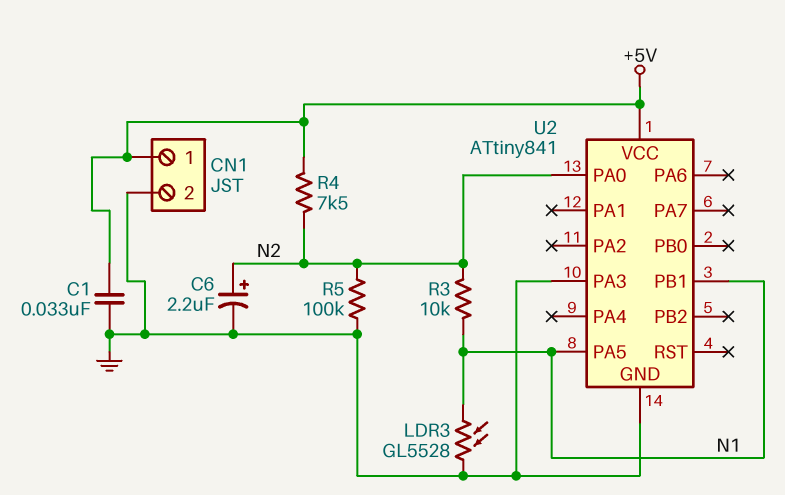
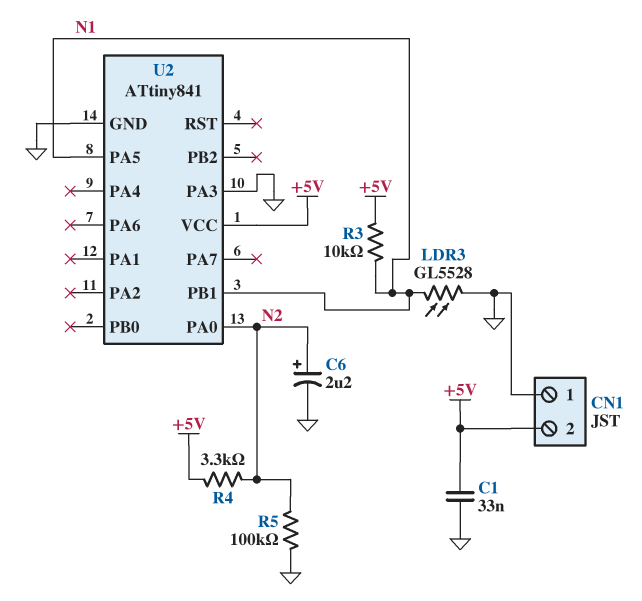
CN1 pin 1: +5V -> GND
CN1 pin 2: GND -> +5V
R3: 10k (N1, N2) -> 10k (+5V, N1)
R4: 7.5k (+5V, N2) -> 3.3k (+5V, N2)

